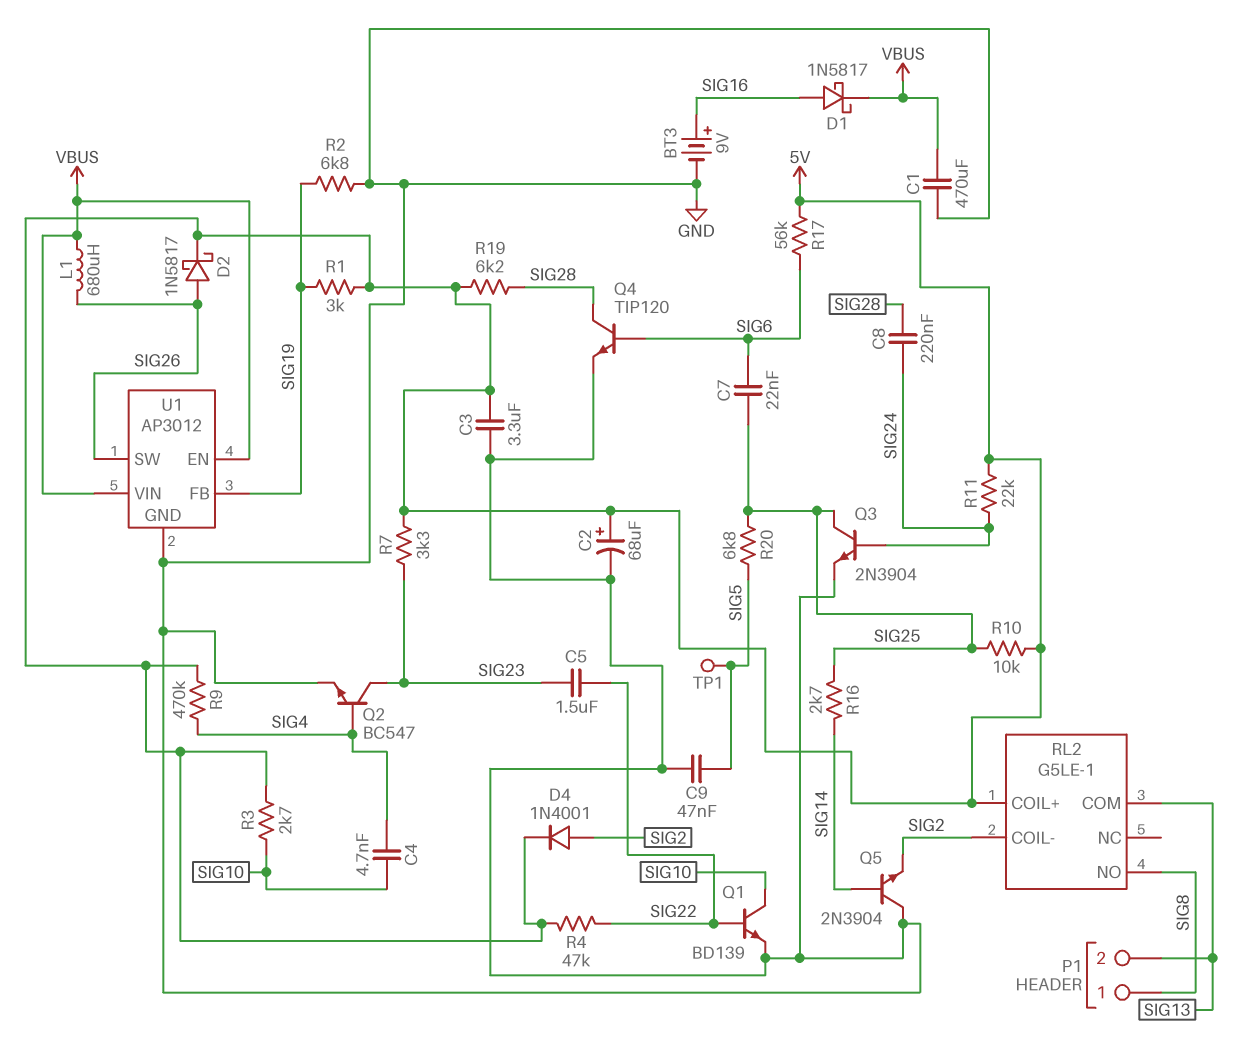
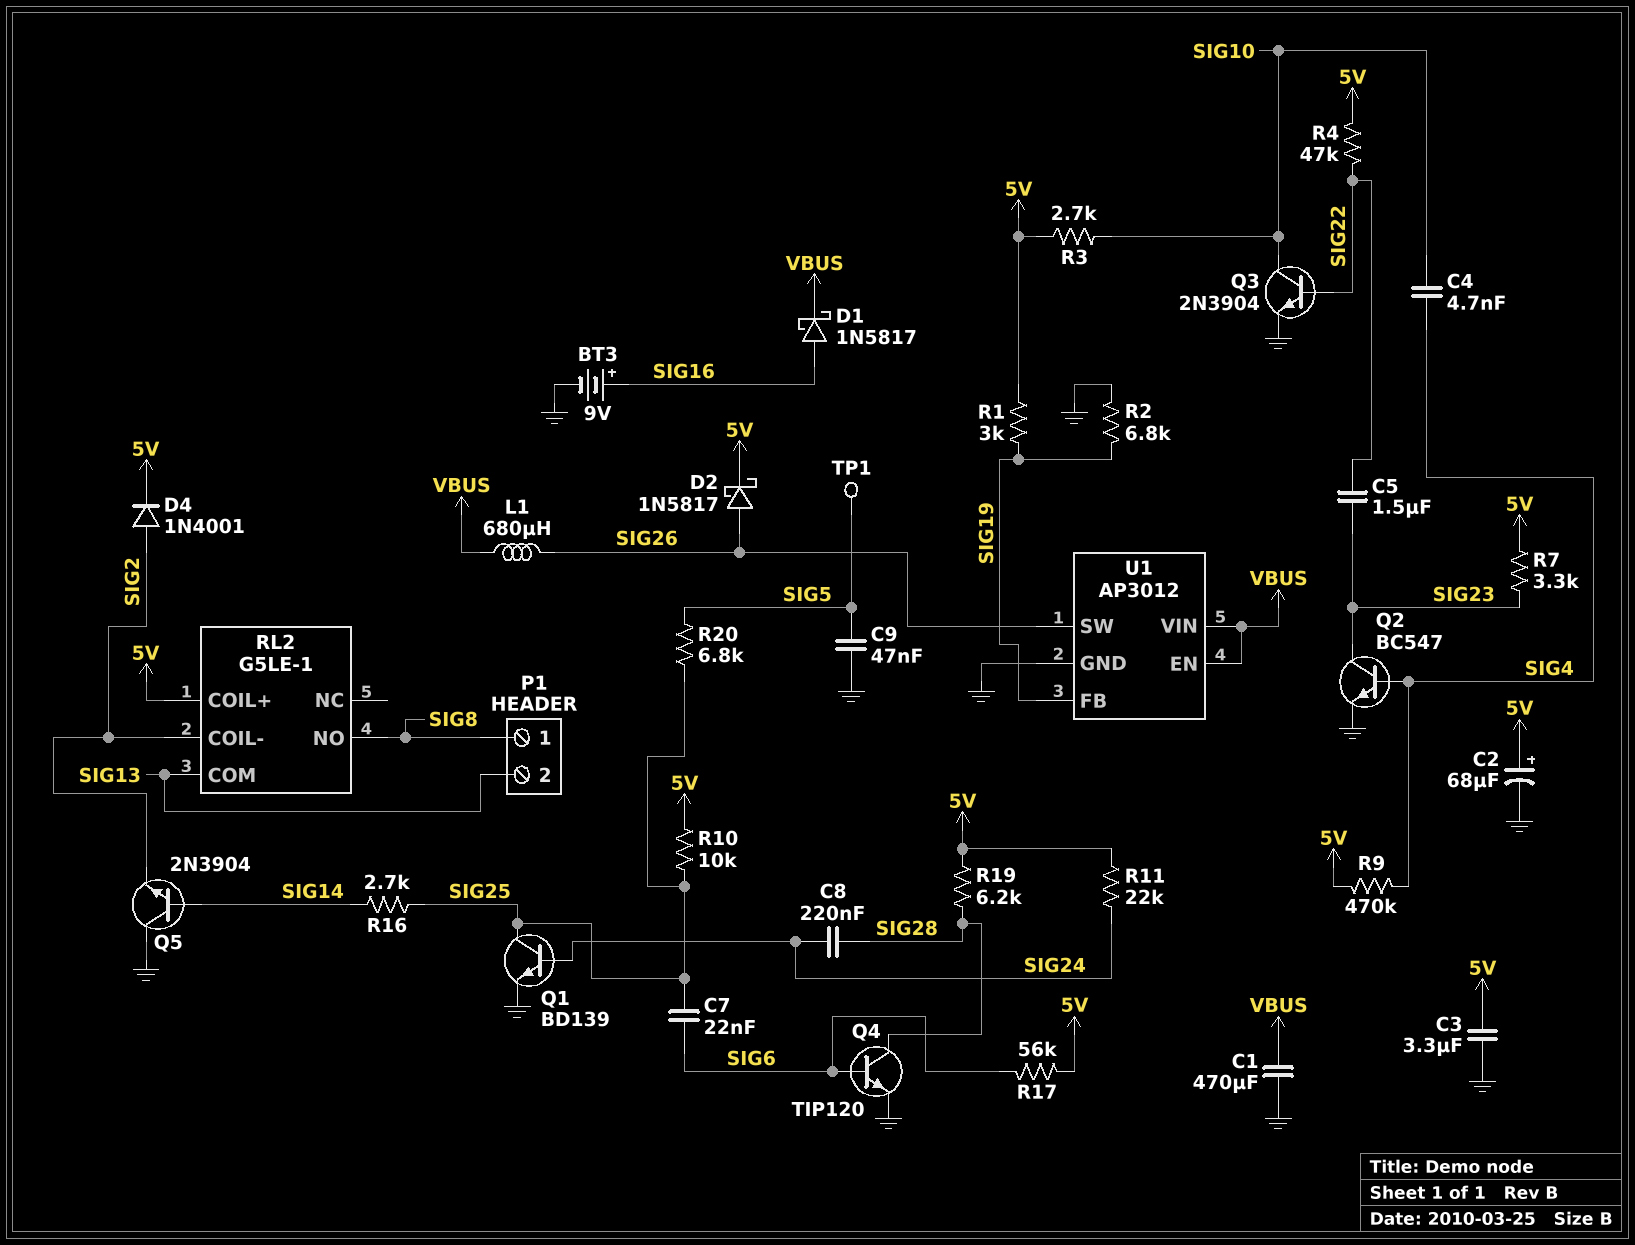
Q1: NPN BD139 (B SIG22, C SIG10, E GND) -> NPN BD139 (B SIG24, C SIG25, E GND)
Q3: NPN 2N3904 (B SIG24, C SIG25, E GND) -> NPN 2N3904 (B SIG22, C SIG10, E GND)

